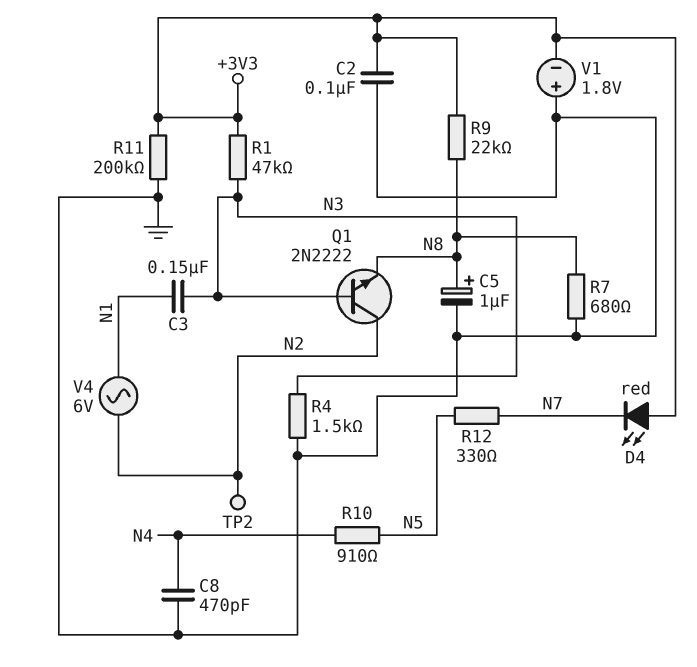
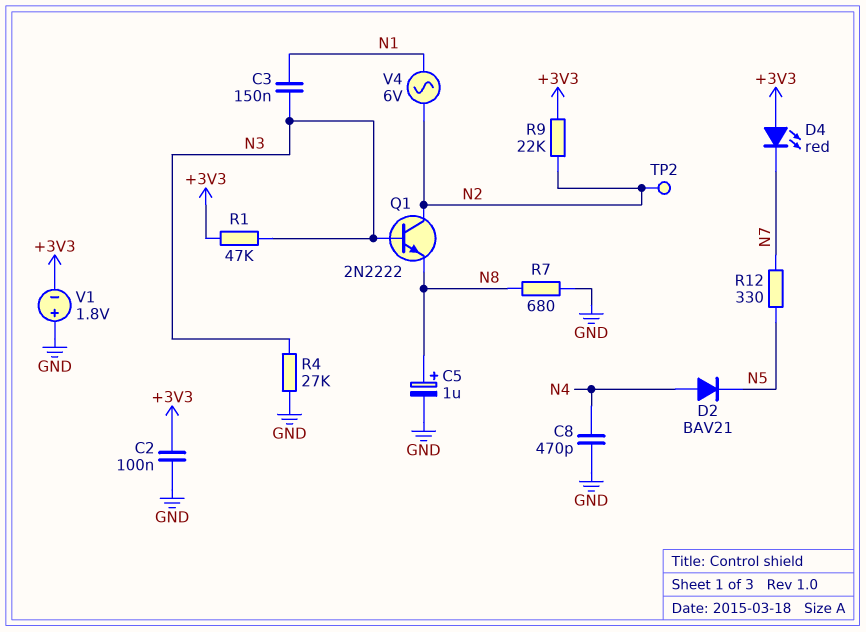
D2: none -> diode BAV21 (A N4, K N5)
R4: 1.5k (GND, N3) -> 27k (GND, N3)
R9: 22k (+3V3, N8) -> 22k (+3V3, N2)
R10: 910 (N4, N5) -> none
R11: 200k (+3V3, GND) -> none

